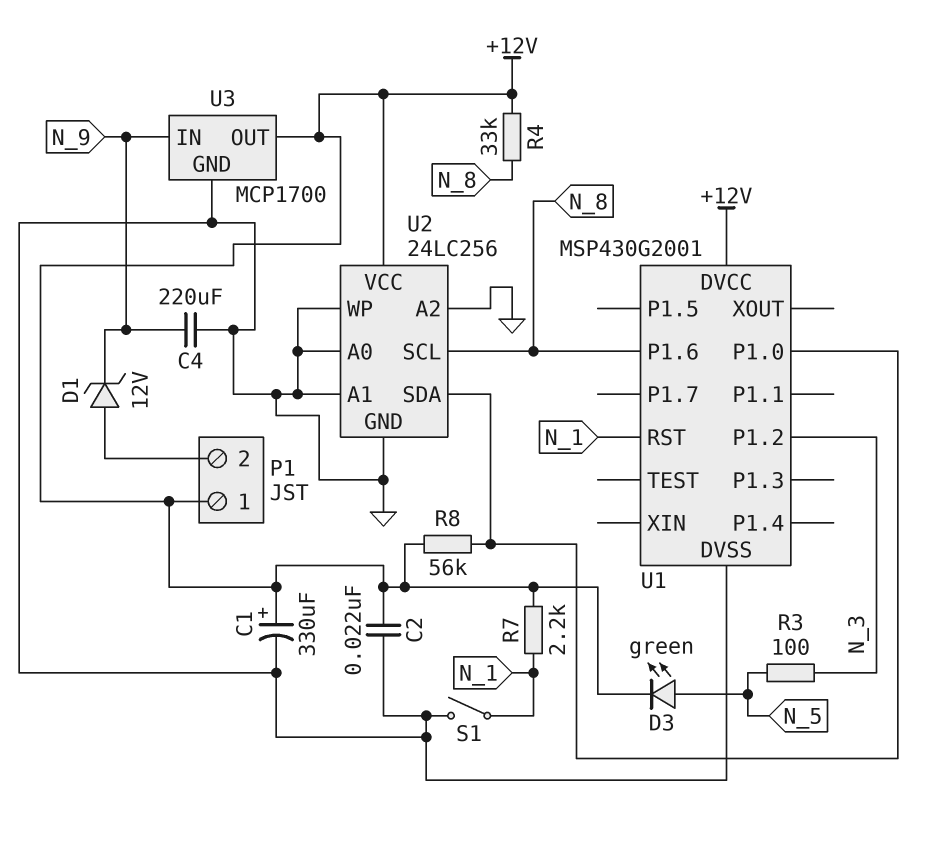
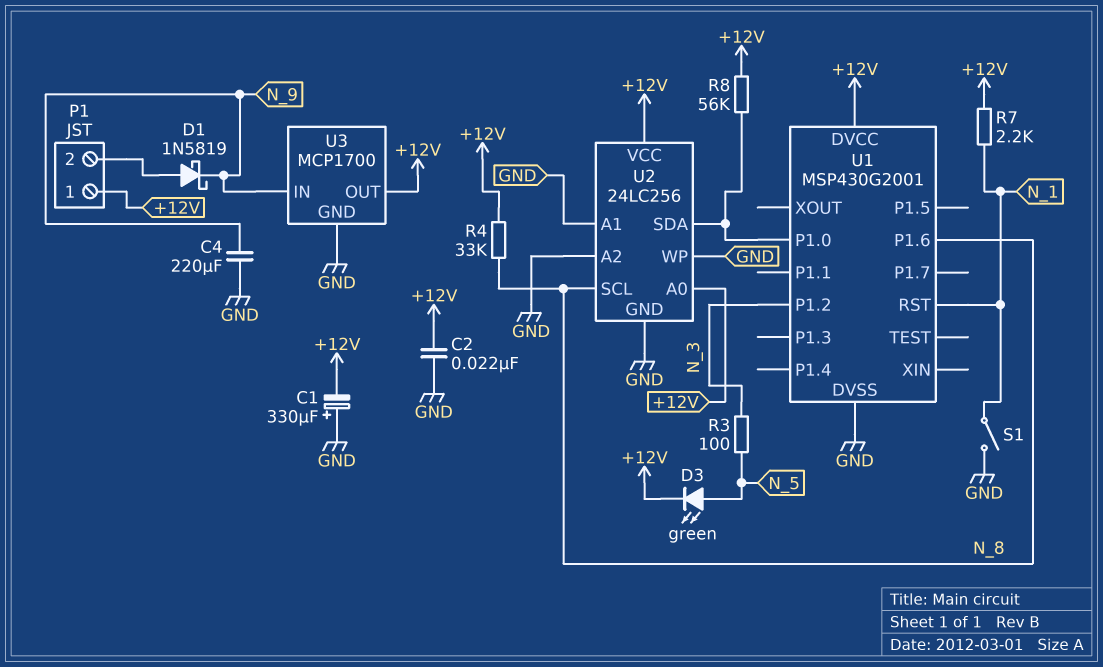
C1: 330uF (plus +12V, minus GND) -> 330uF (plus GND, minus +12V)
D1: zener 12V (A P1/2, K N_9) -> schottky 1N5819 (A P1/2, K N_9)
U2 pin A0: GND -> +12V

